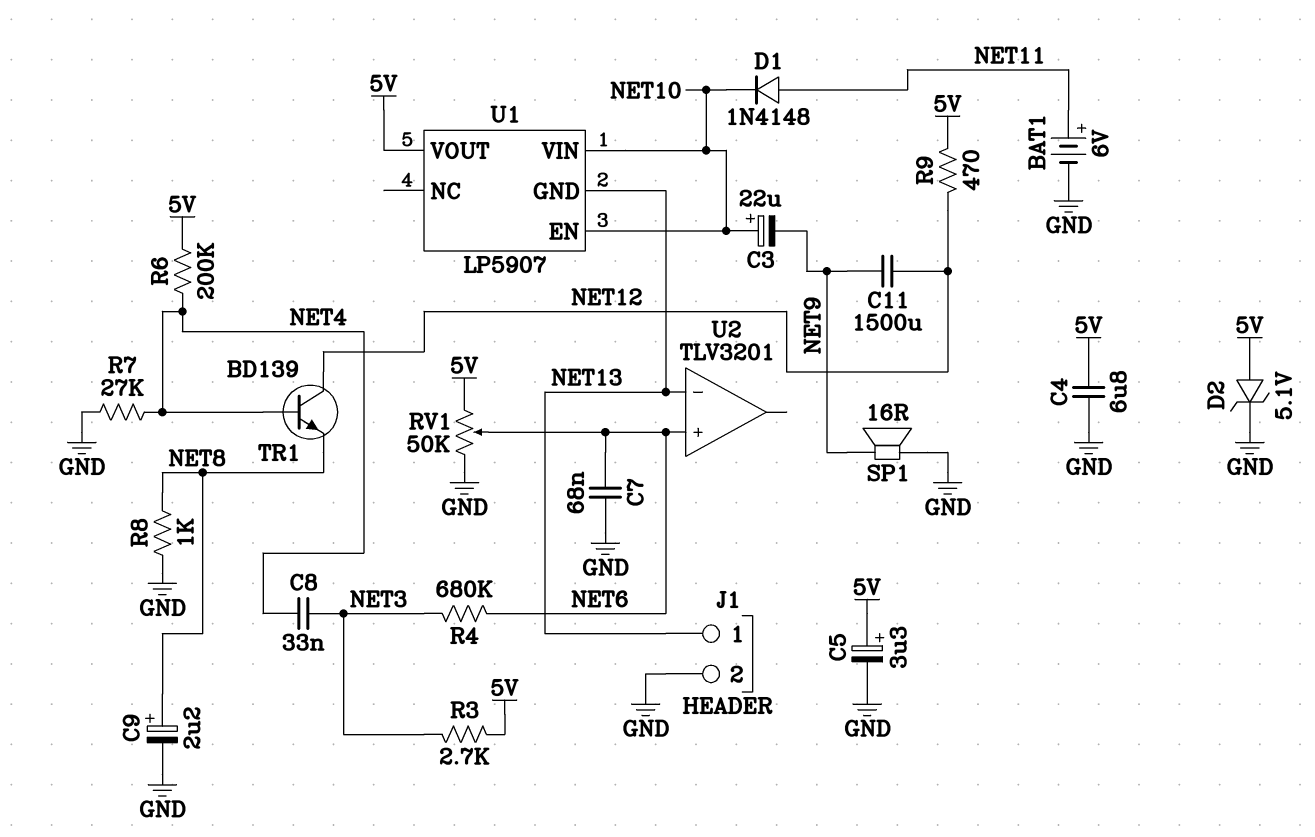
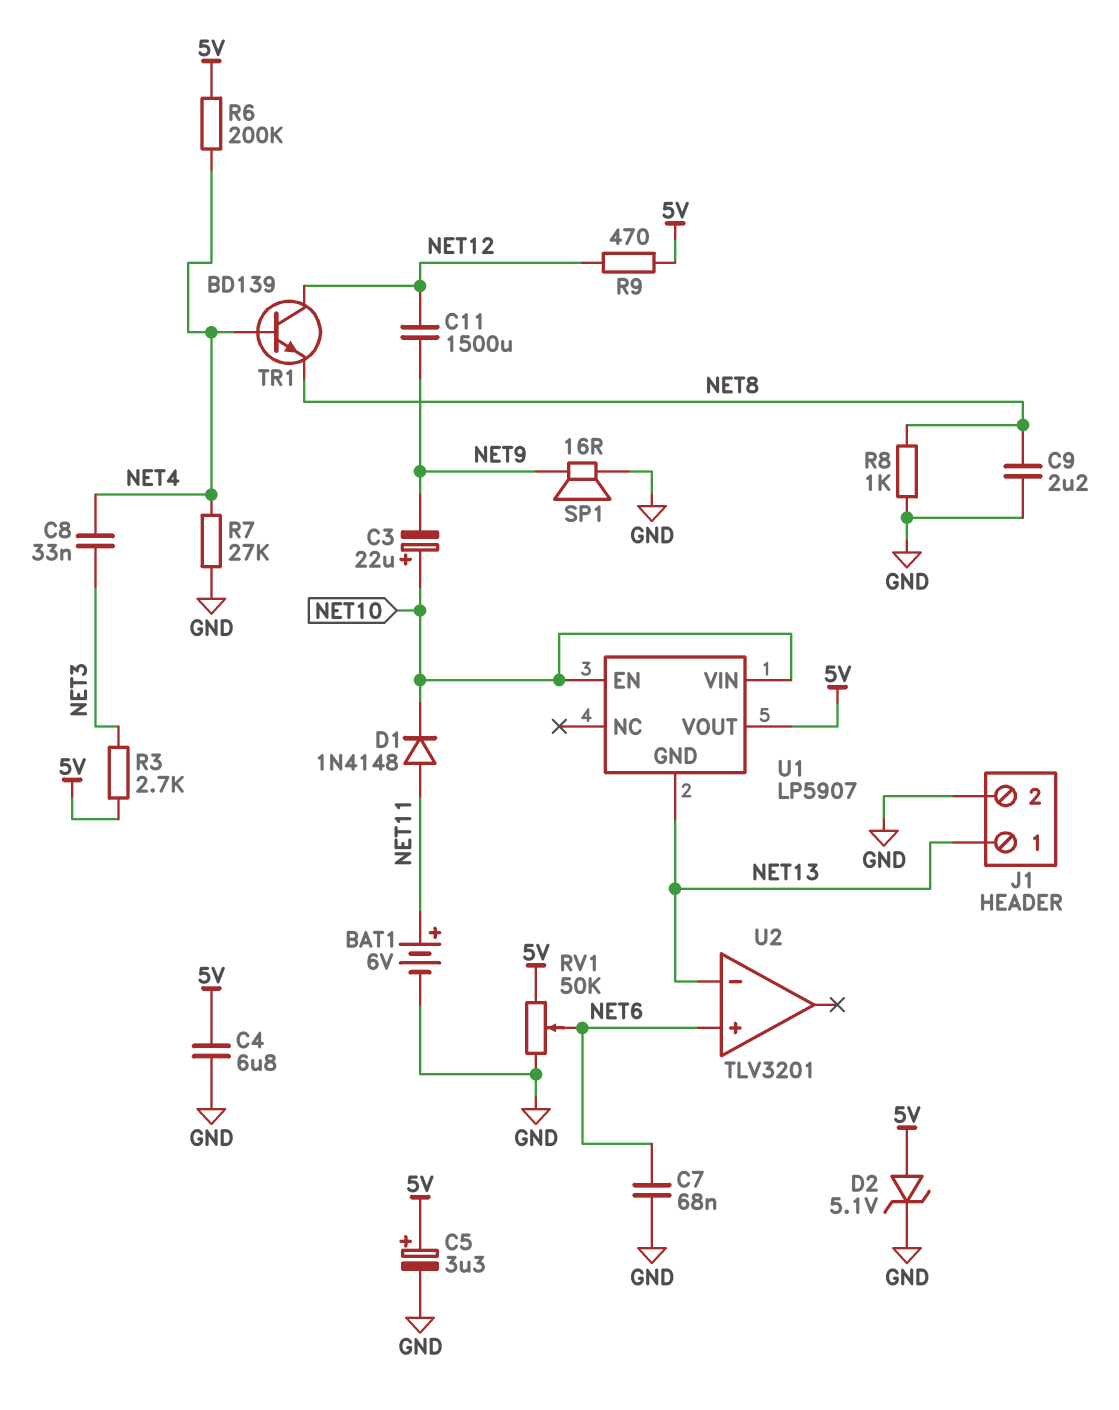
C9: 2.2uF (plus NET8, minus GND) -> 2.2uF (GND, NET8)
R4: 680k (NET3, NET6) -> none

